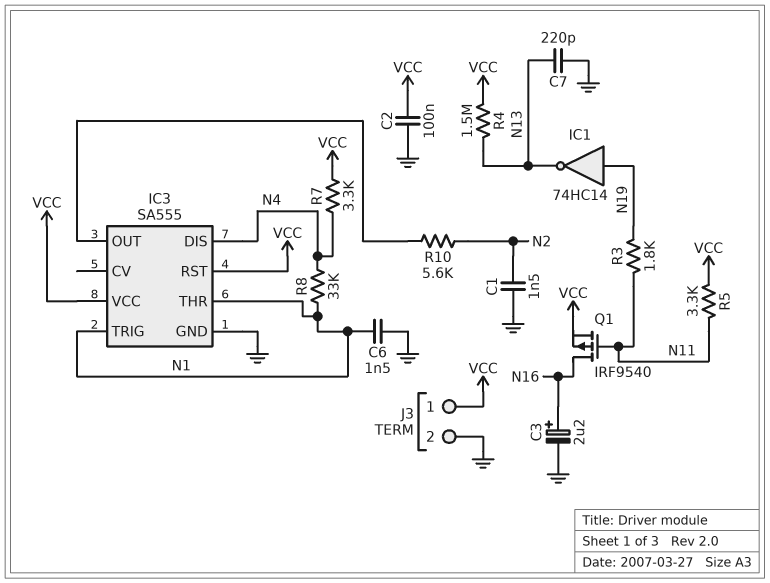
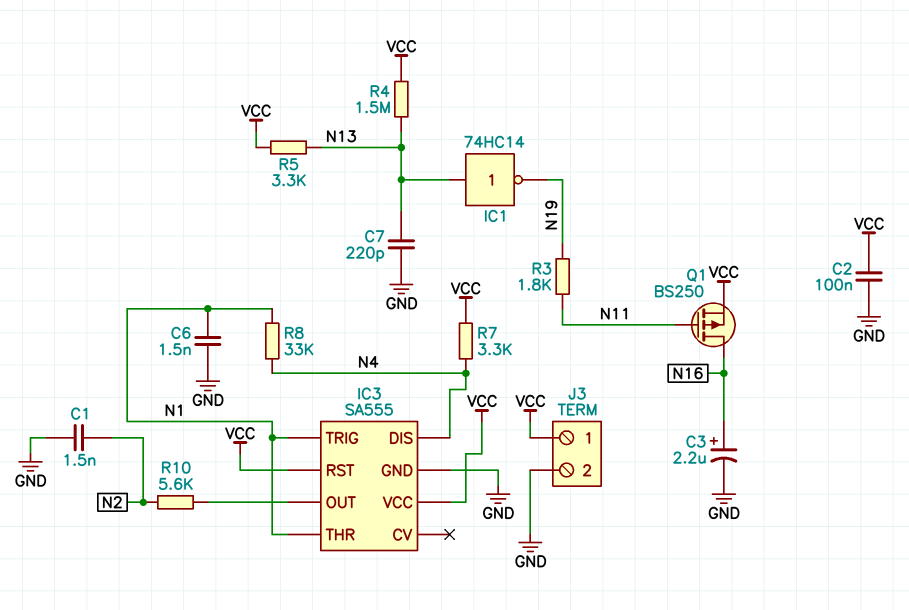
IC1: NOT 74HC14 (in N19, out N13) -> NOT 74HC14 (in N13, out N19)
Q1: PMOS IRF9540 (G N11, D N16, S VCC) -> PMOS BS250 (G N11, D N16, S VCC)
R5: 3.3k (N11, VCC) -> 3.3k (N13, VCC)

